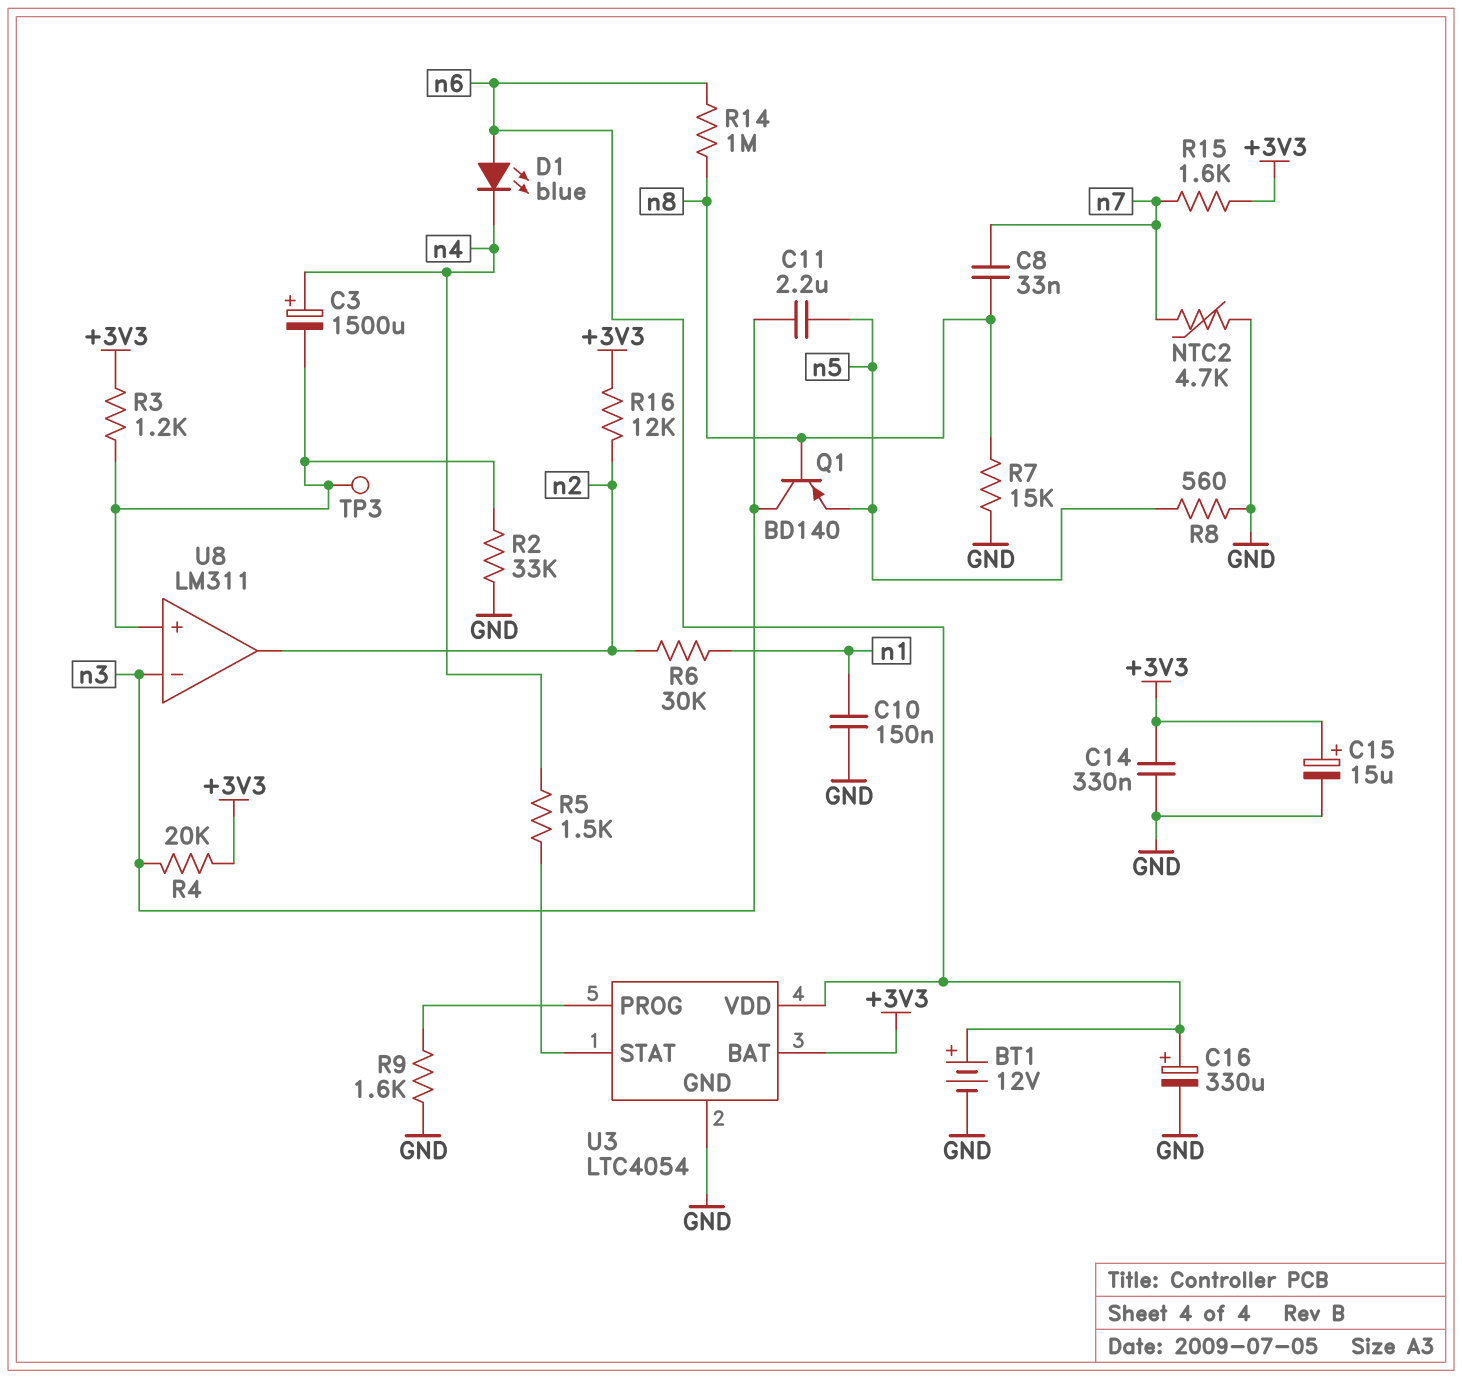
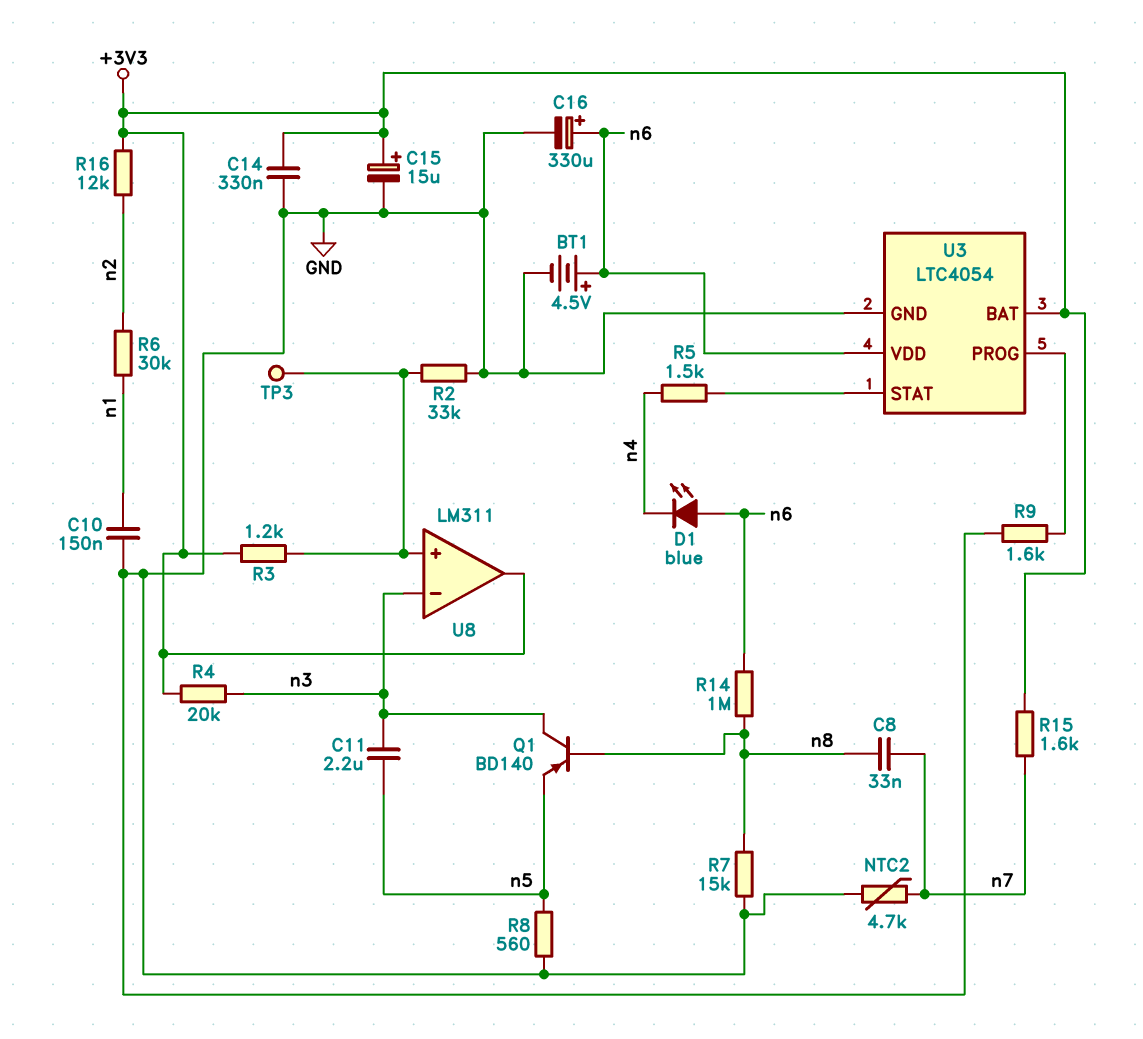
BT1: 12V (plus n6, minus GND) -> 4.5V (plus n6, minus GND)
C3: 1500uF (plus n4, minus U8/in+) -> none
U8 pin out: n2 -> +3V3

